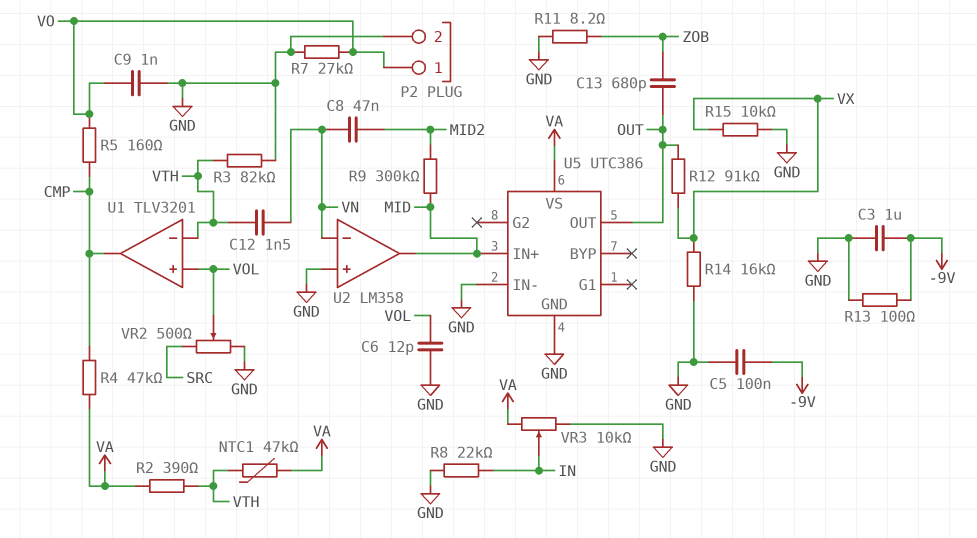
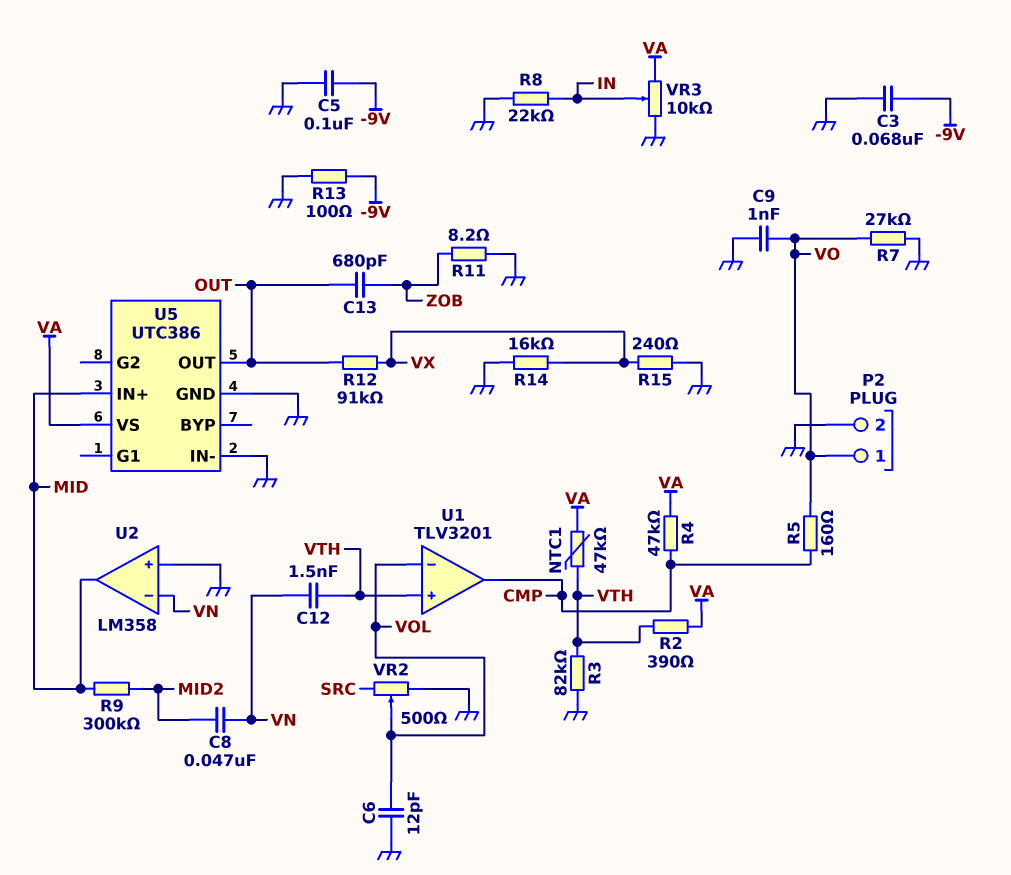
C3: 1uF (-9V, GND) -> 68nF (-9V, GND)
R15: 10k (GND, VX) -> 240 (GND, VX)
U1 pin in+: VOL -> VTH
U1 pin in-: VTH -> VOL

